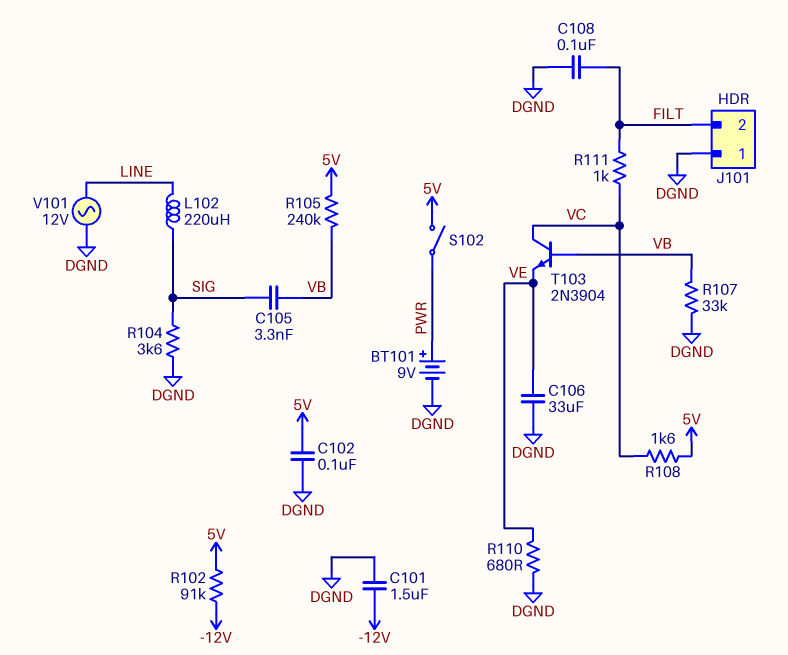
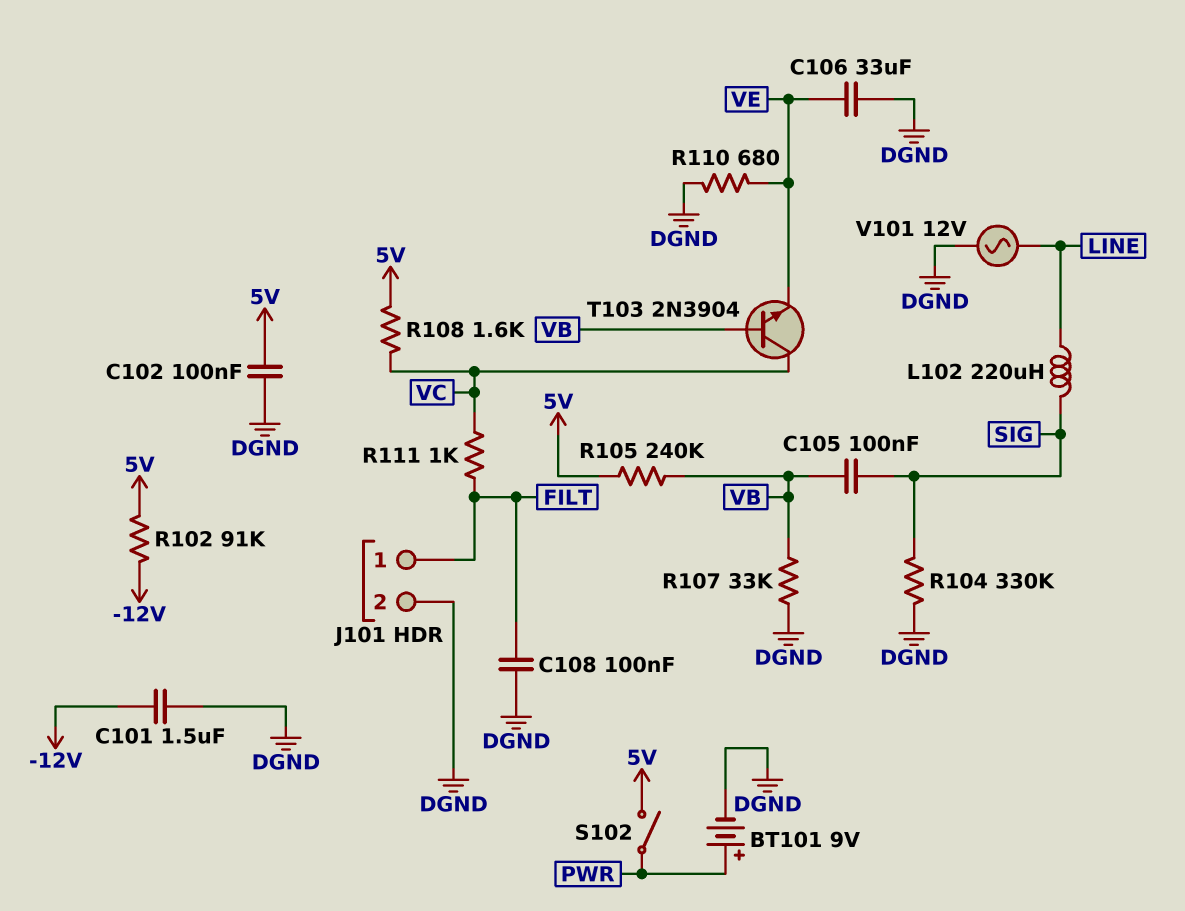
C105: 3.3nF (SIG, VB) -> 100nF (SIG, VB)
J101 pin 1: DGND -> FILT
J101 pin 2: FILT -> DGND
R104: 3.6k (DGND, SIG) -> 330k (DGND, SIG)

